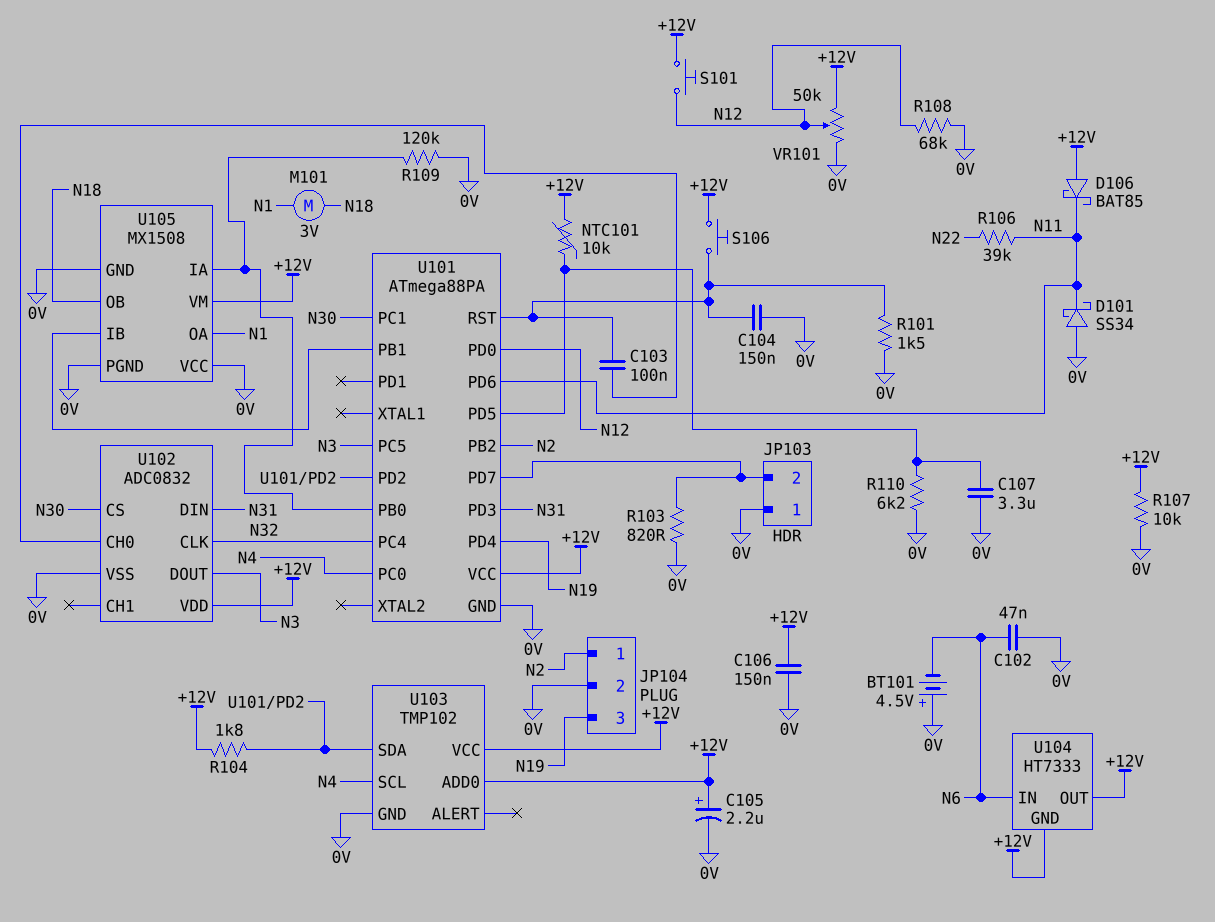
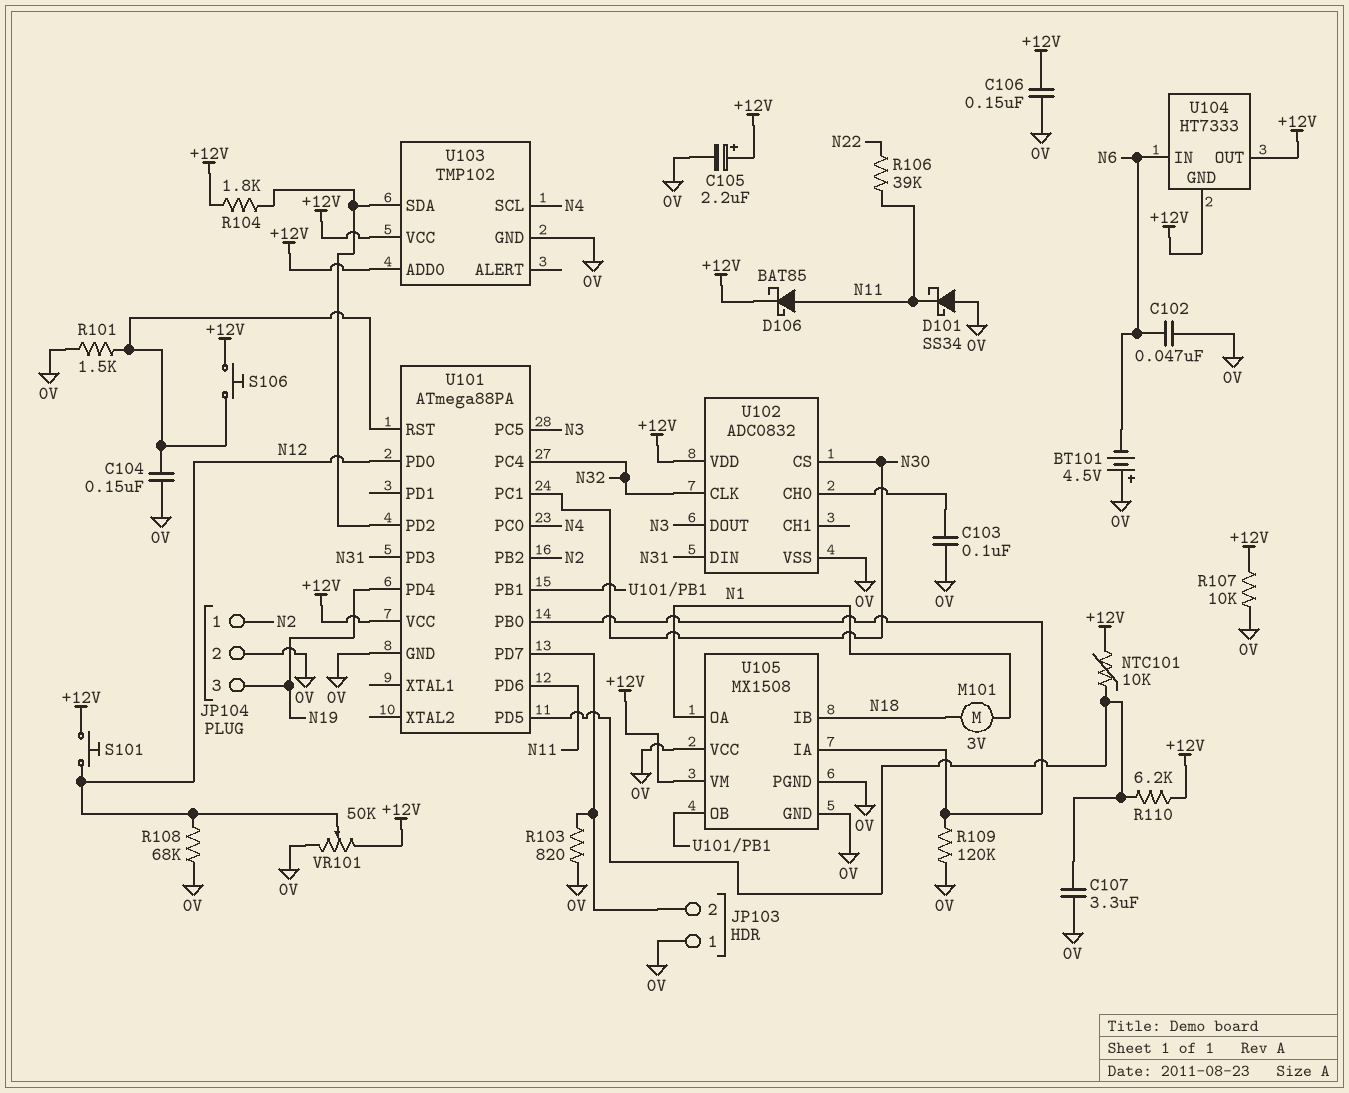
C103: 100nF (U101/RST, U102/CH0) -> 100nF (0V, U102/CH0)
D106: schottky BAT85 (A +12V, K N11) -> schottky BAT85 (A N11, K +12V)
R110: 6.2k (0V, U101/PD5) -> 6.2k (+12V, U101/PD5)
U105 pin IB: U101/PB1 -> N18
U105 pin OB: N18 -> U101/PB1

